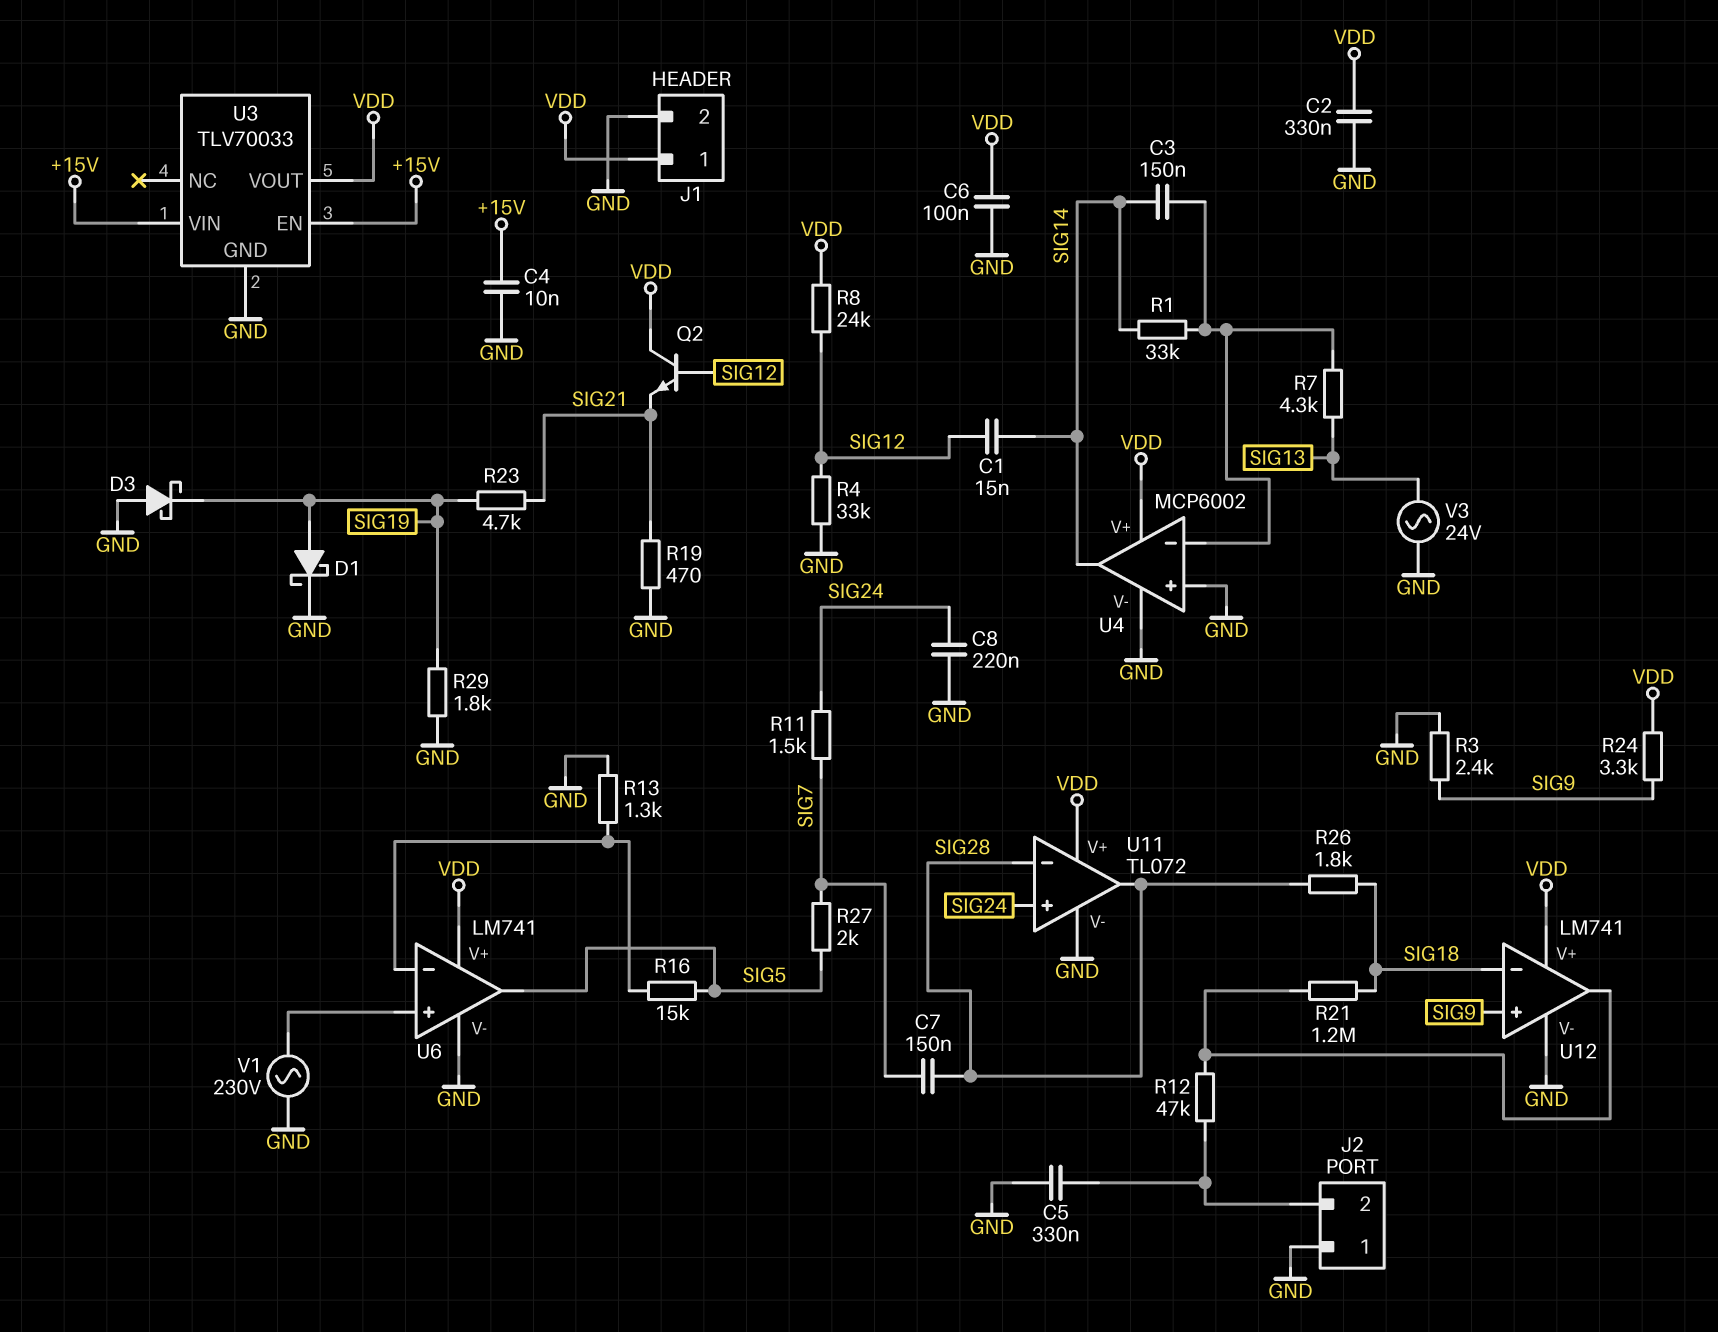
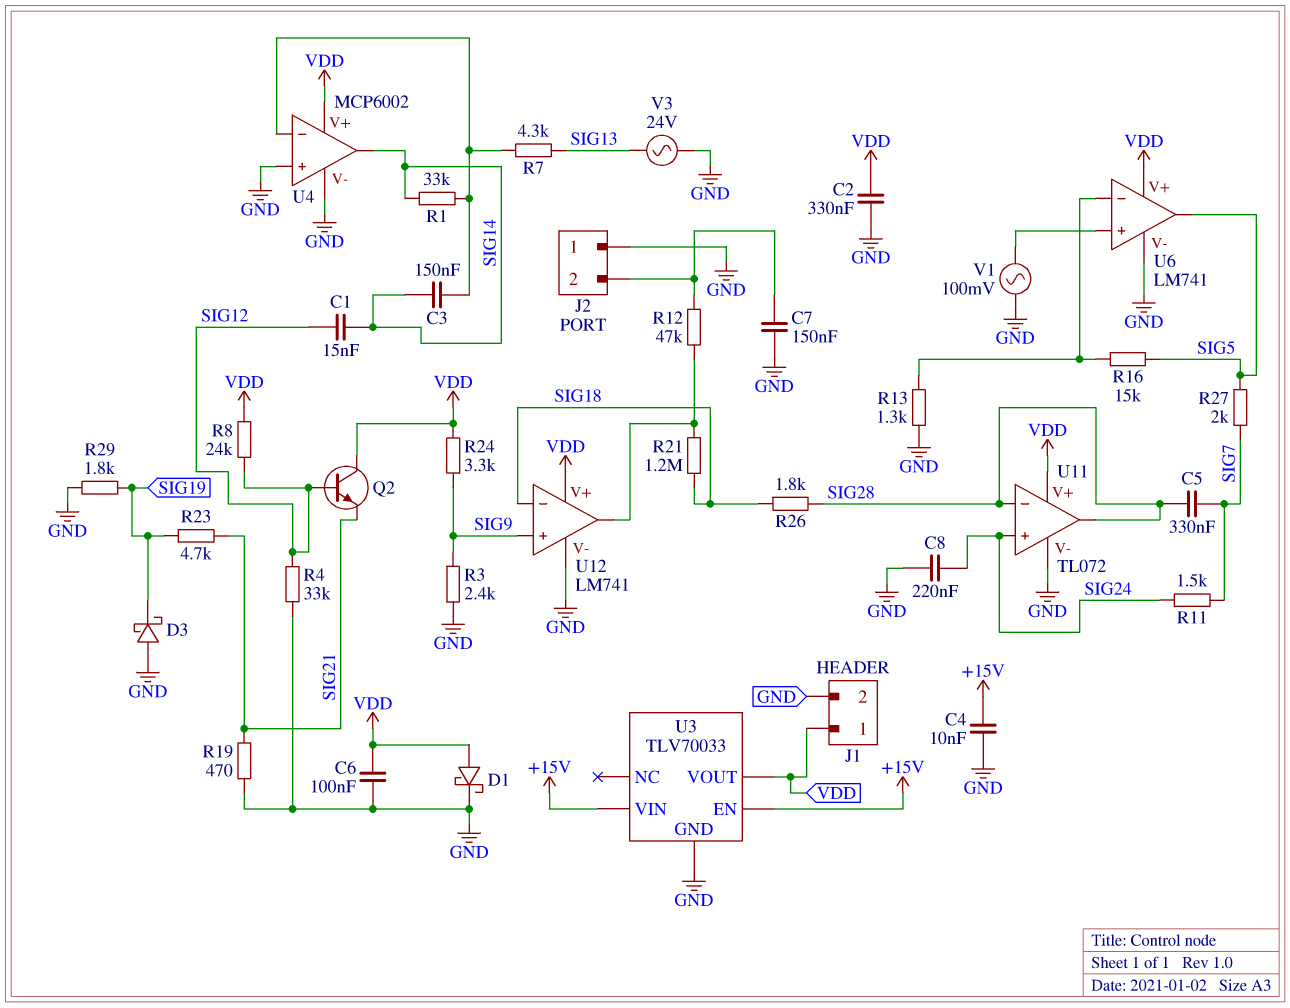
C5: 330nF (GND, J2/2) -> 330nF (SIG7, SIG28)
C7: 150nF (SIG7, SIG28) -> 150nF (GND, J2/2)
D1: schottky (A SIG19, K GND) -> schottky (A VDD, K GND)
V1: AC 230V (GND, U6/in+) -> AC 100mV (GND, U6/in+)

